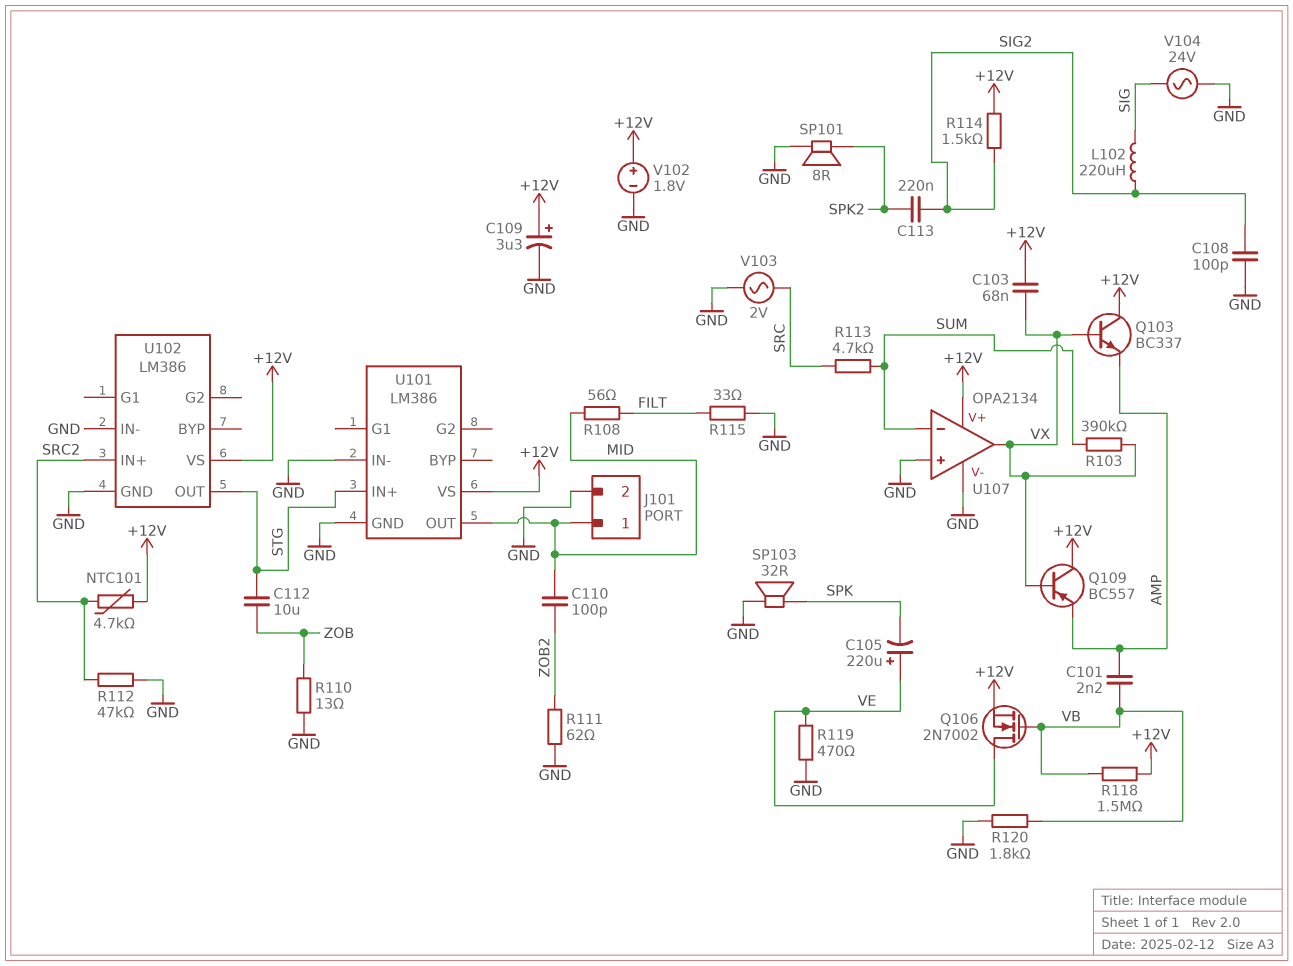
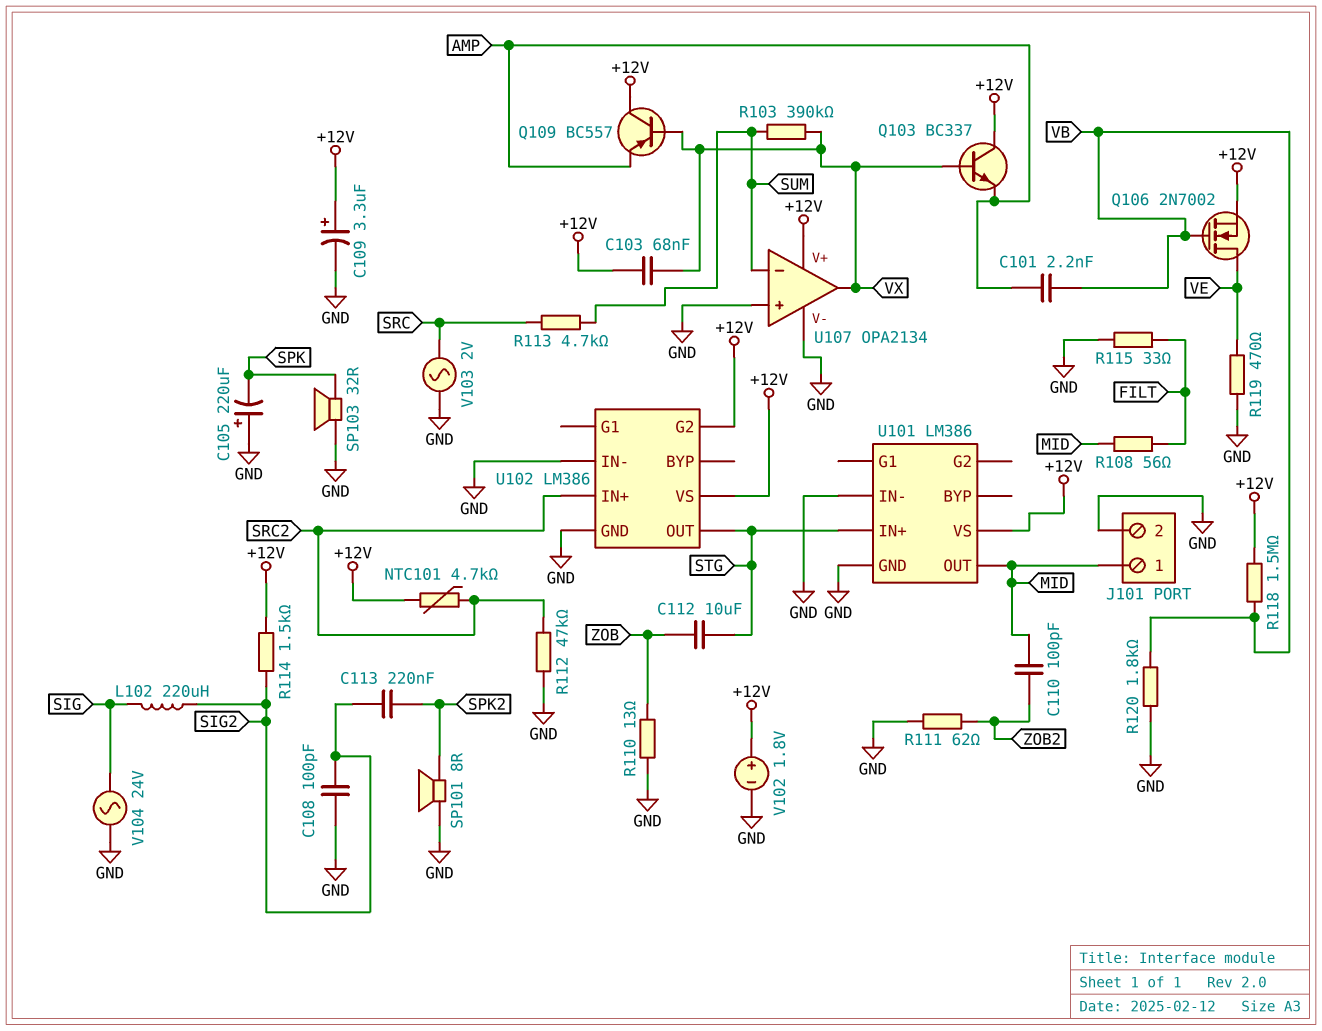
C105: 220uF (plus VE, minus SPK) -> 220uF (plus GND, minus SPK)
U102 pin G2: none -> +12V

